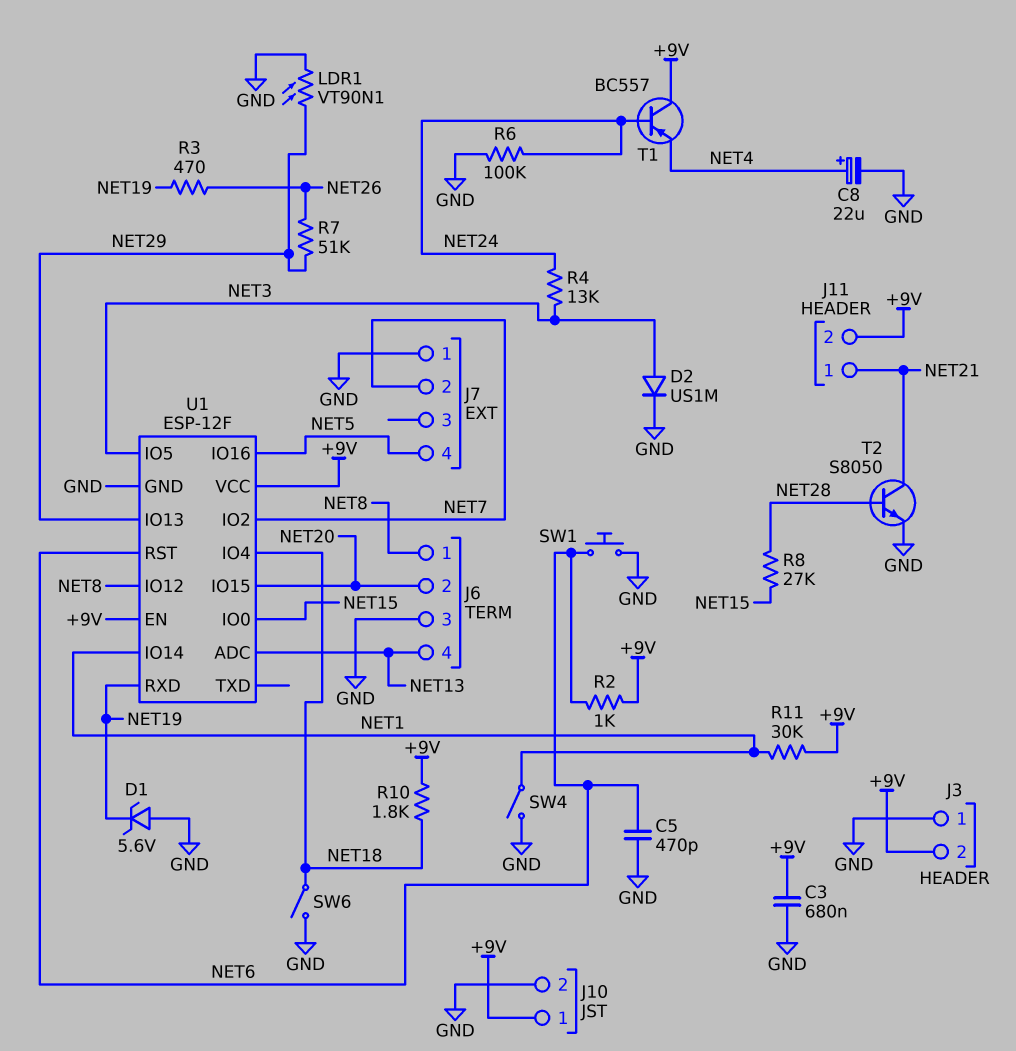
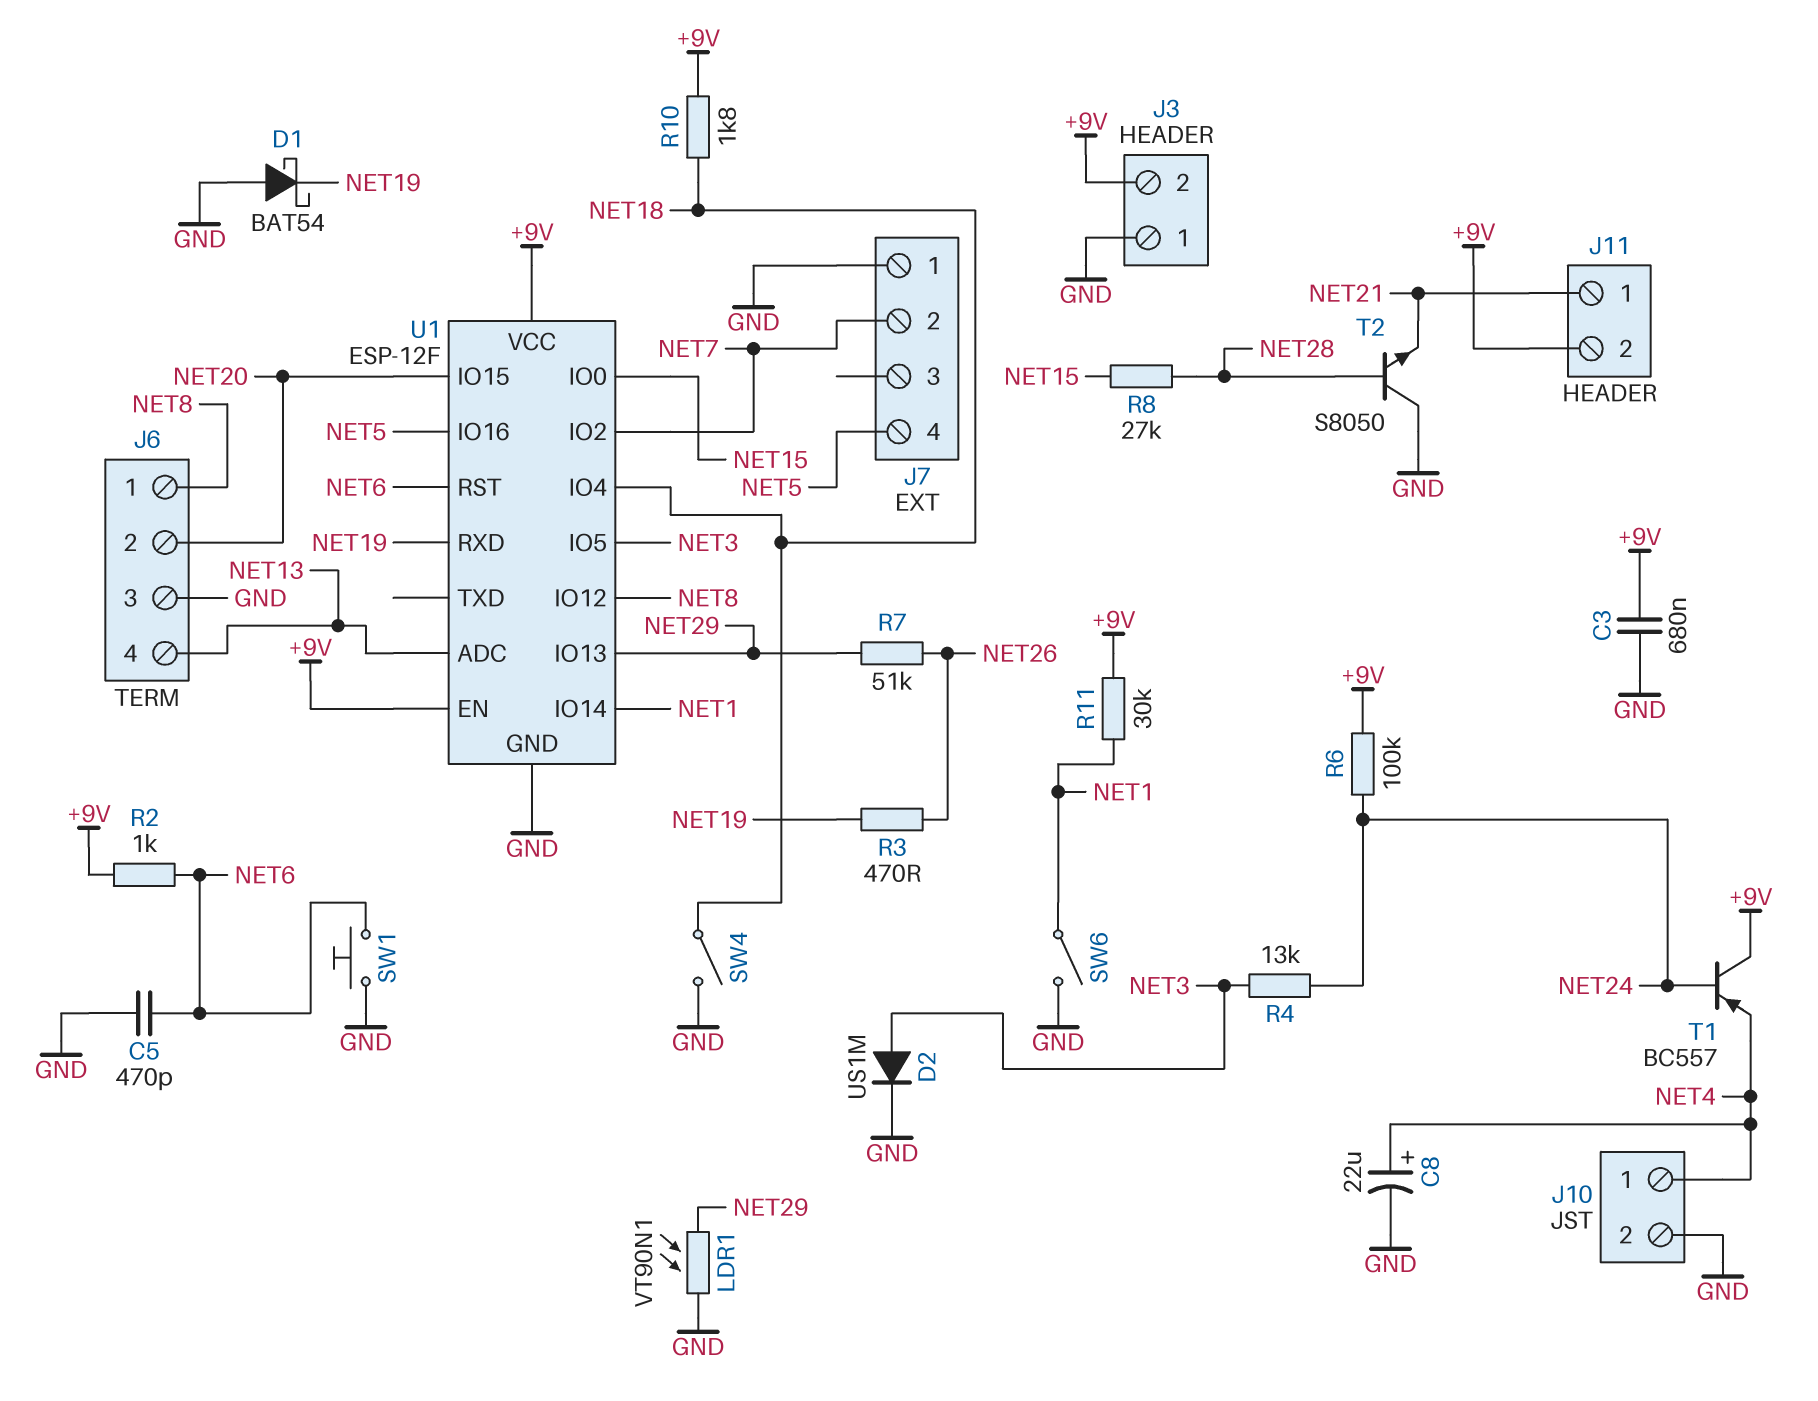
D1: zener 5.6V (A GND, K NET19) -> schottky BAT54 (A GND, K NET19)
J10 pin 1: +9V -> NET4
R6: 100k (GND, NET24) -> 100k (+9V, NET24)
SW4: switch (GND, NET1) -> switch (GND, NET18)
SW6: switch (GND, NET18) -> switch (GND, NET1)
T2: NPN S8050 (B NET28, C NET21, E GND) -> NPN S8050 (B NET28, C GND, E NET21)

